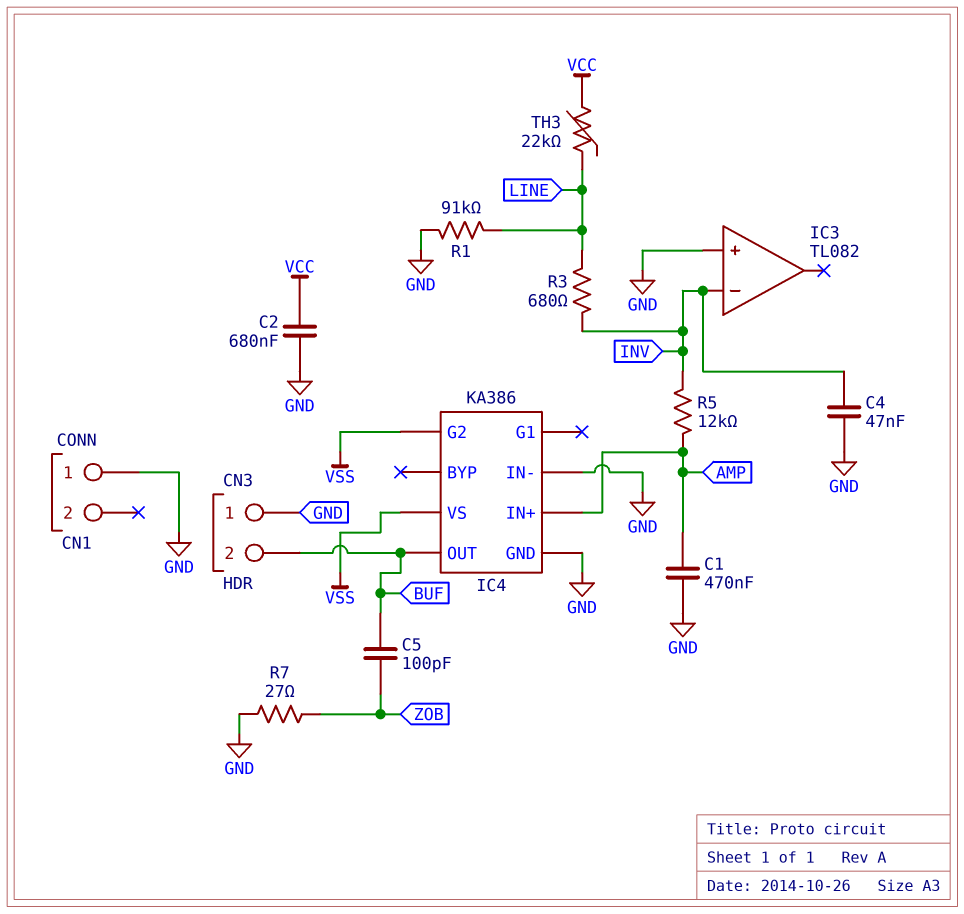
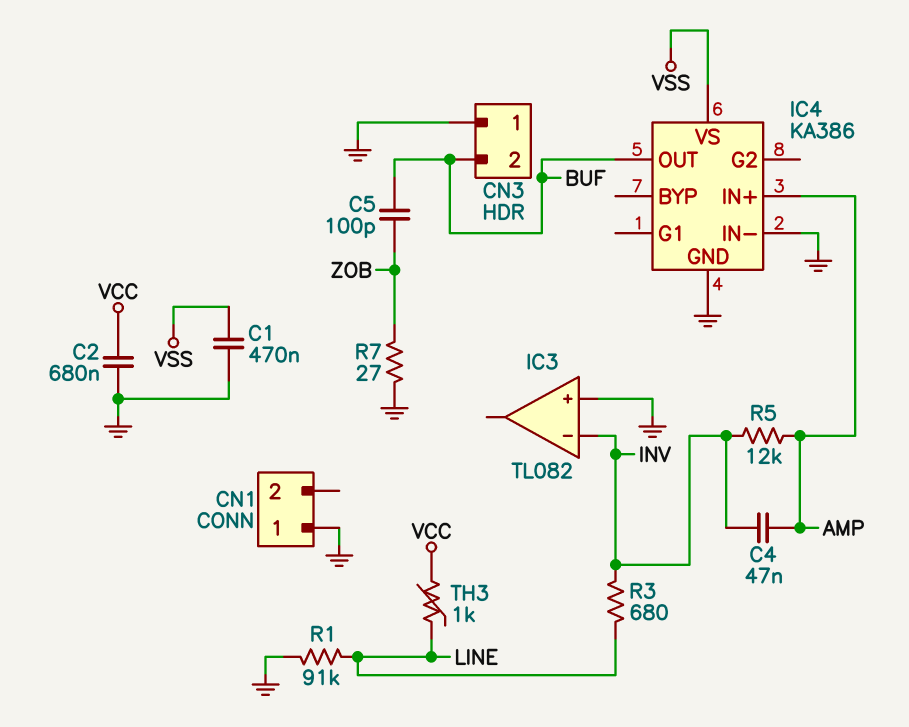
C1: 470nF (AMP, GND) -> 470nF (GND, VSS)
C4: 47nF (GND, INV) -> 47nF (AMP, INV)
IC4 pin G2: VSS -> none
TH3: 22k (LINE, VCC) -> 1k (LINE, VCC)

